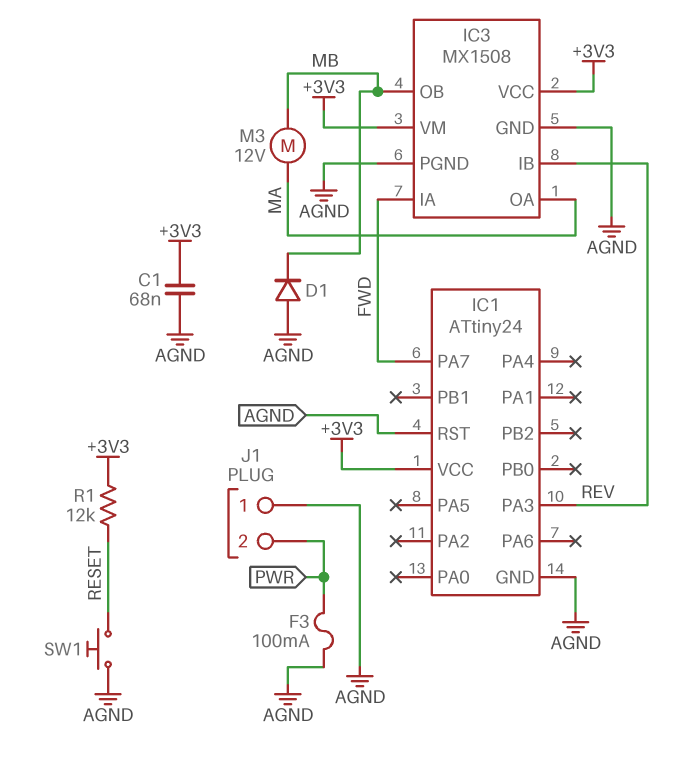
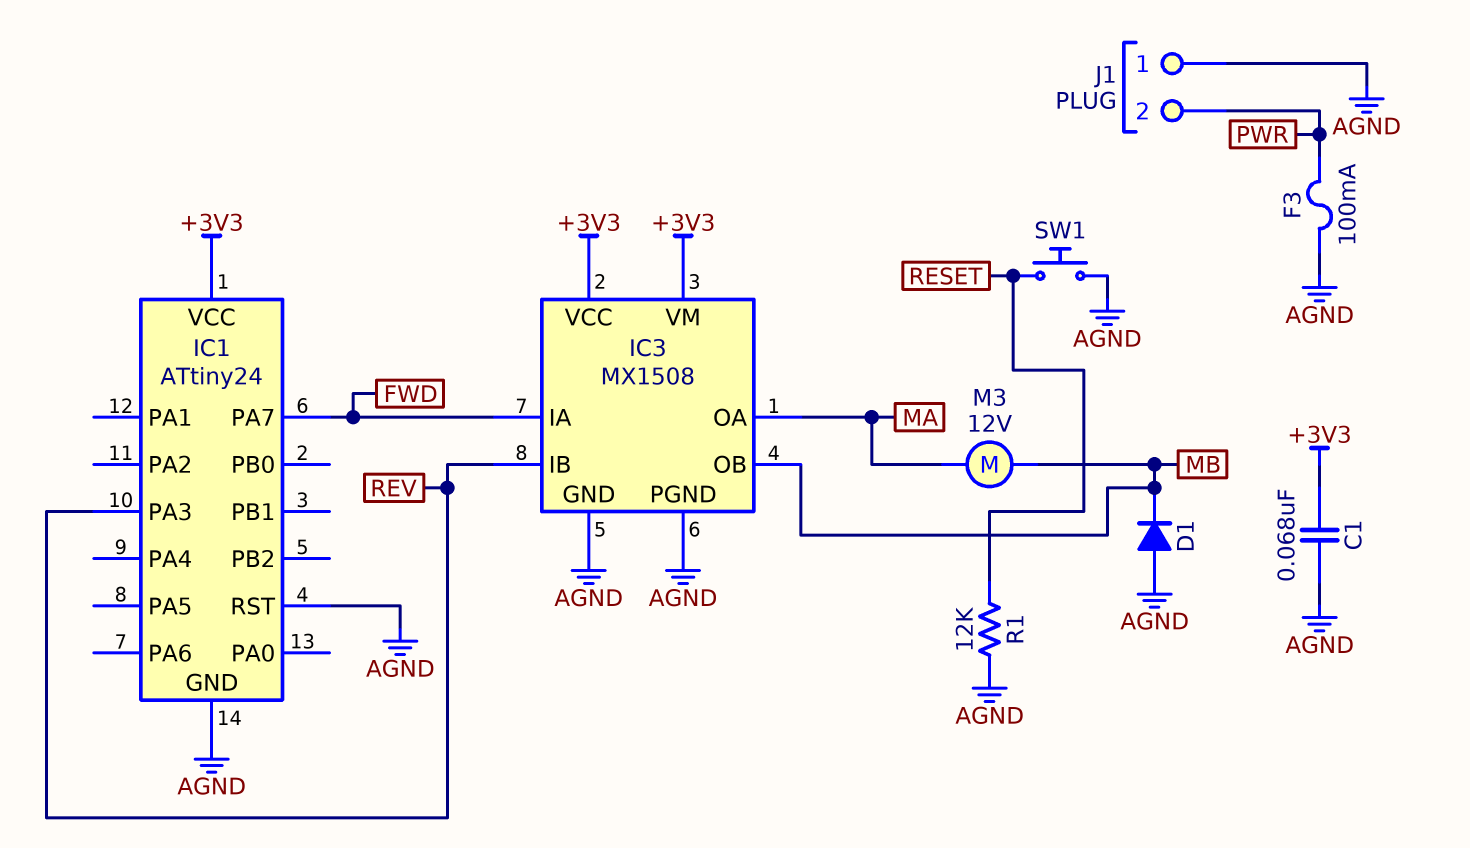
R1: 12k (+3V3, RESET) -> 12k (AGND, RESET)

